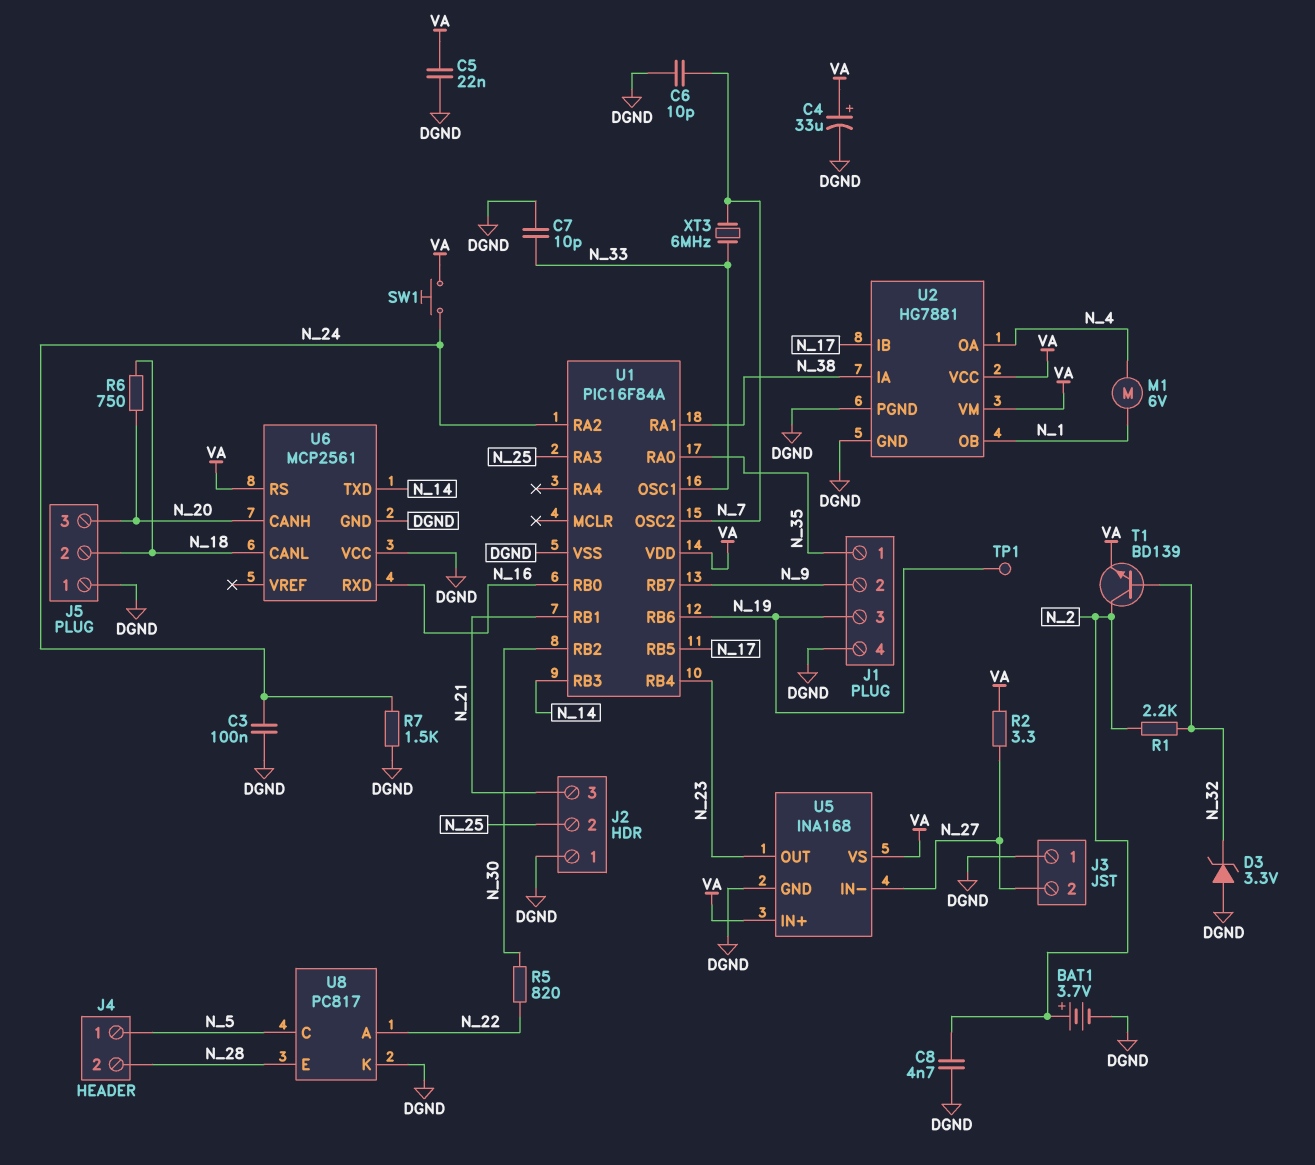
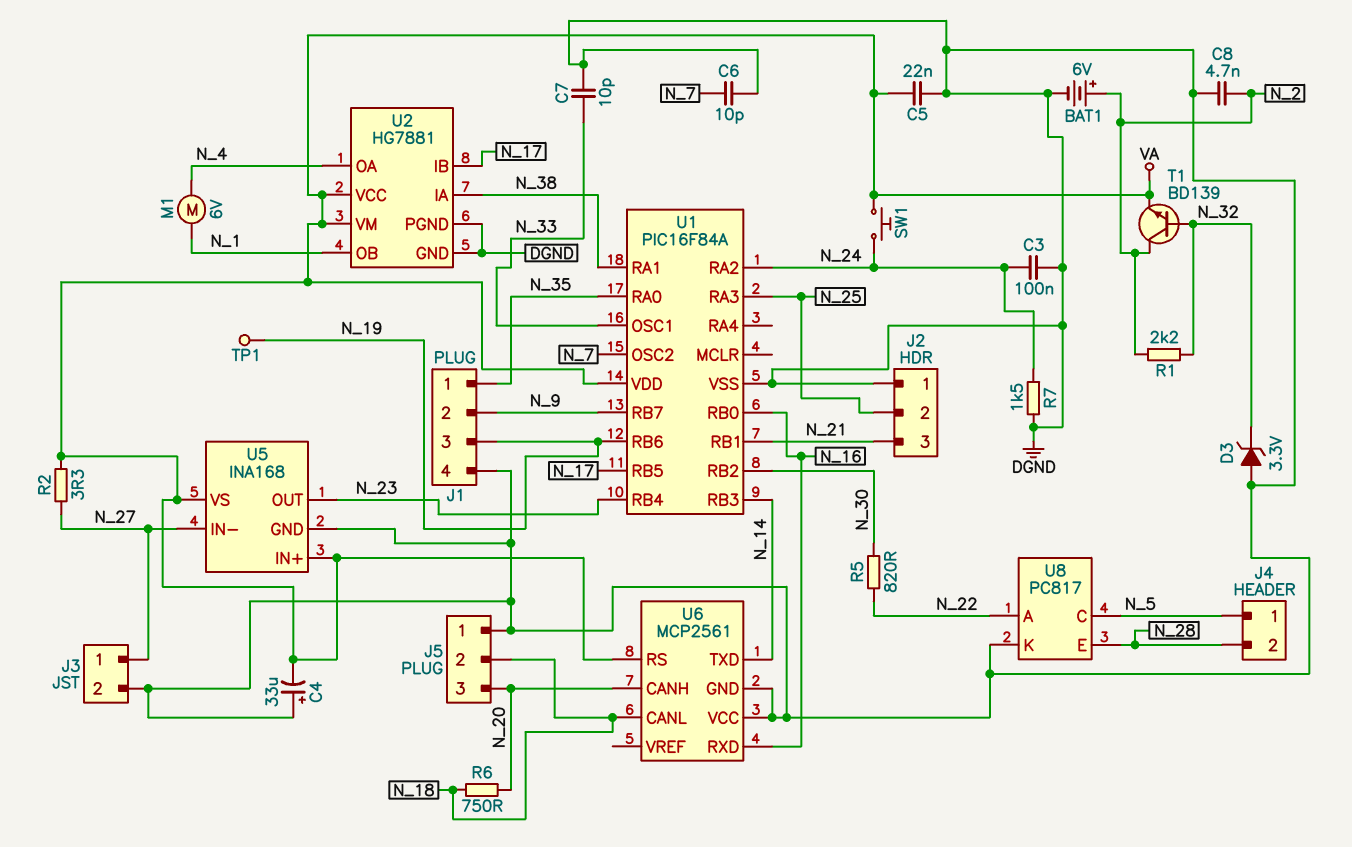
BAT1: 3.7V (plus N_2, minus DGND) -> 6V (plus N_2, minus DGND)
C4: 33uF (plus VA, minus DGND) -> 33uF (plus DGND, minus VA)
J3 pin 1: DGND -> N_27
J3 pin 2: N_27 -> DGND
XT3: 6MHz (N_7, N_33) -> none

